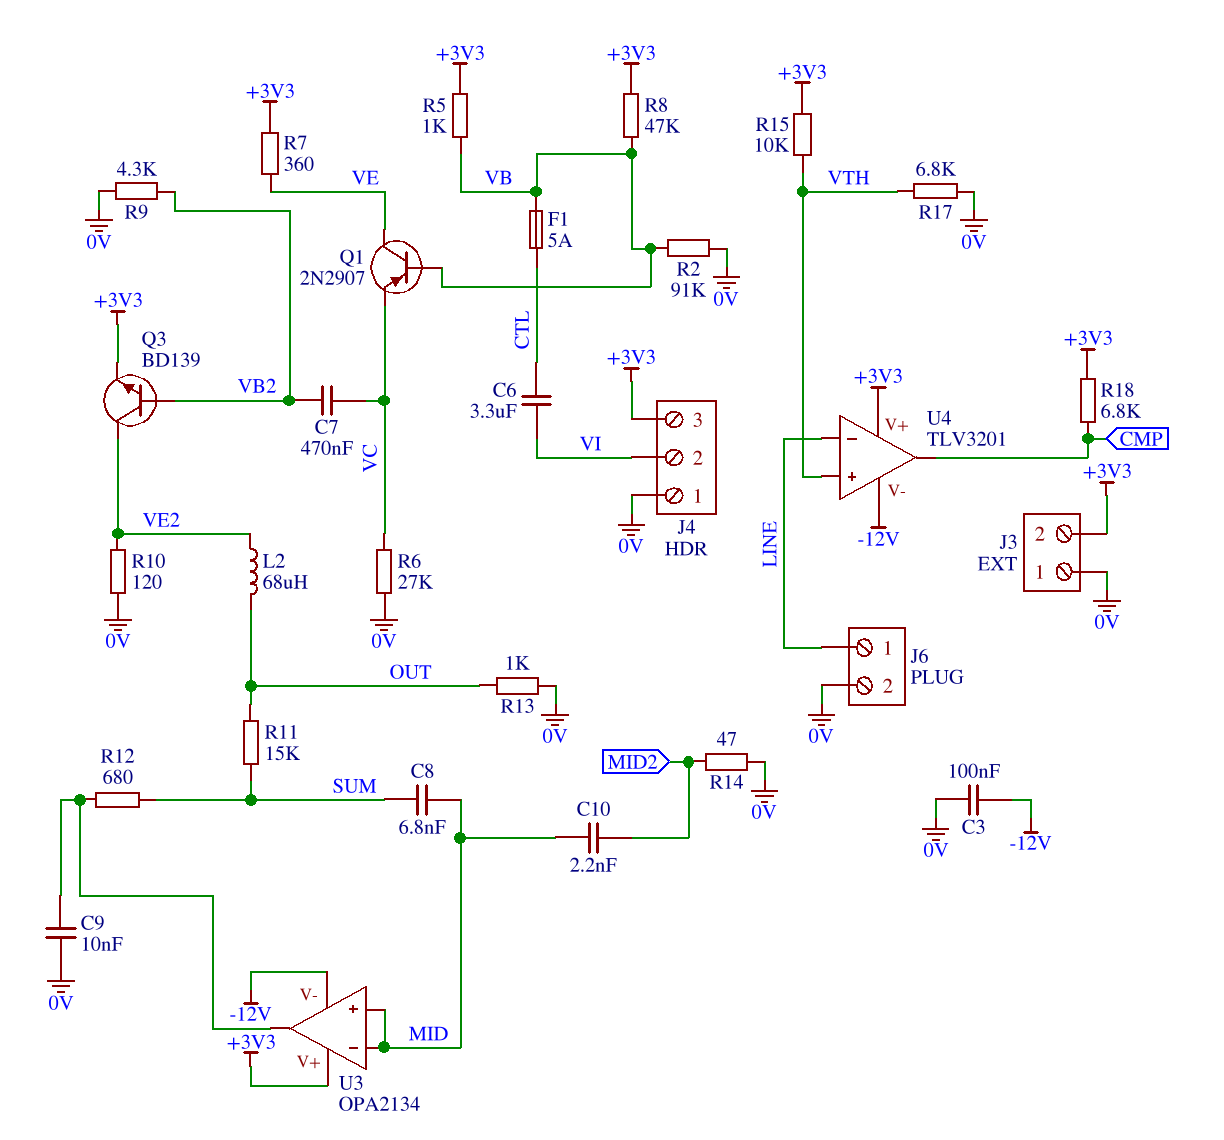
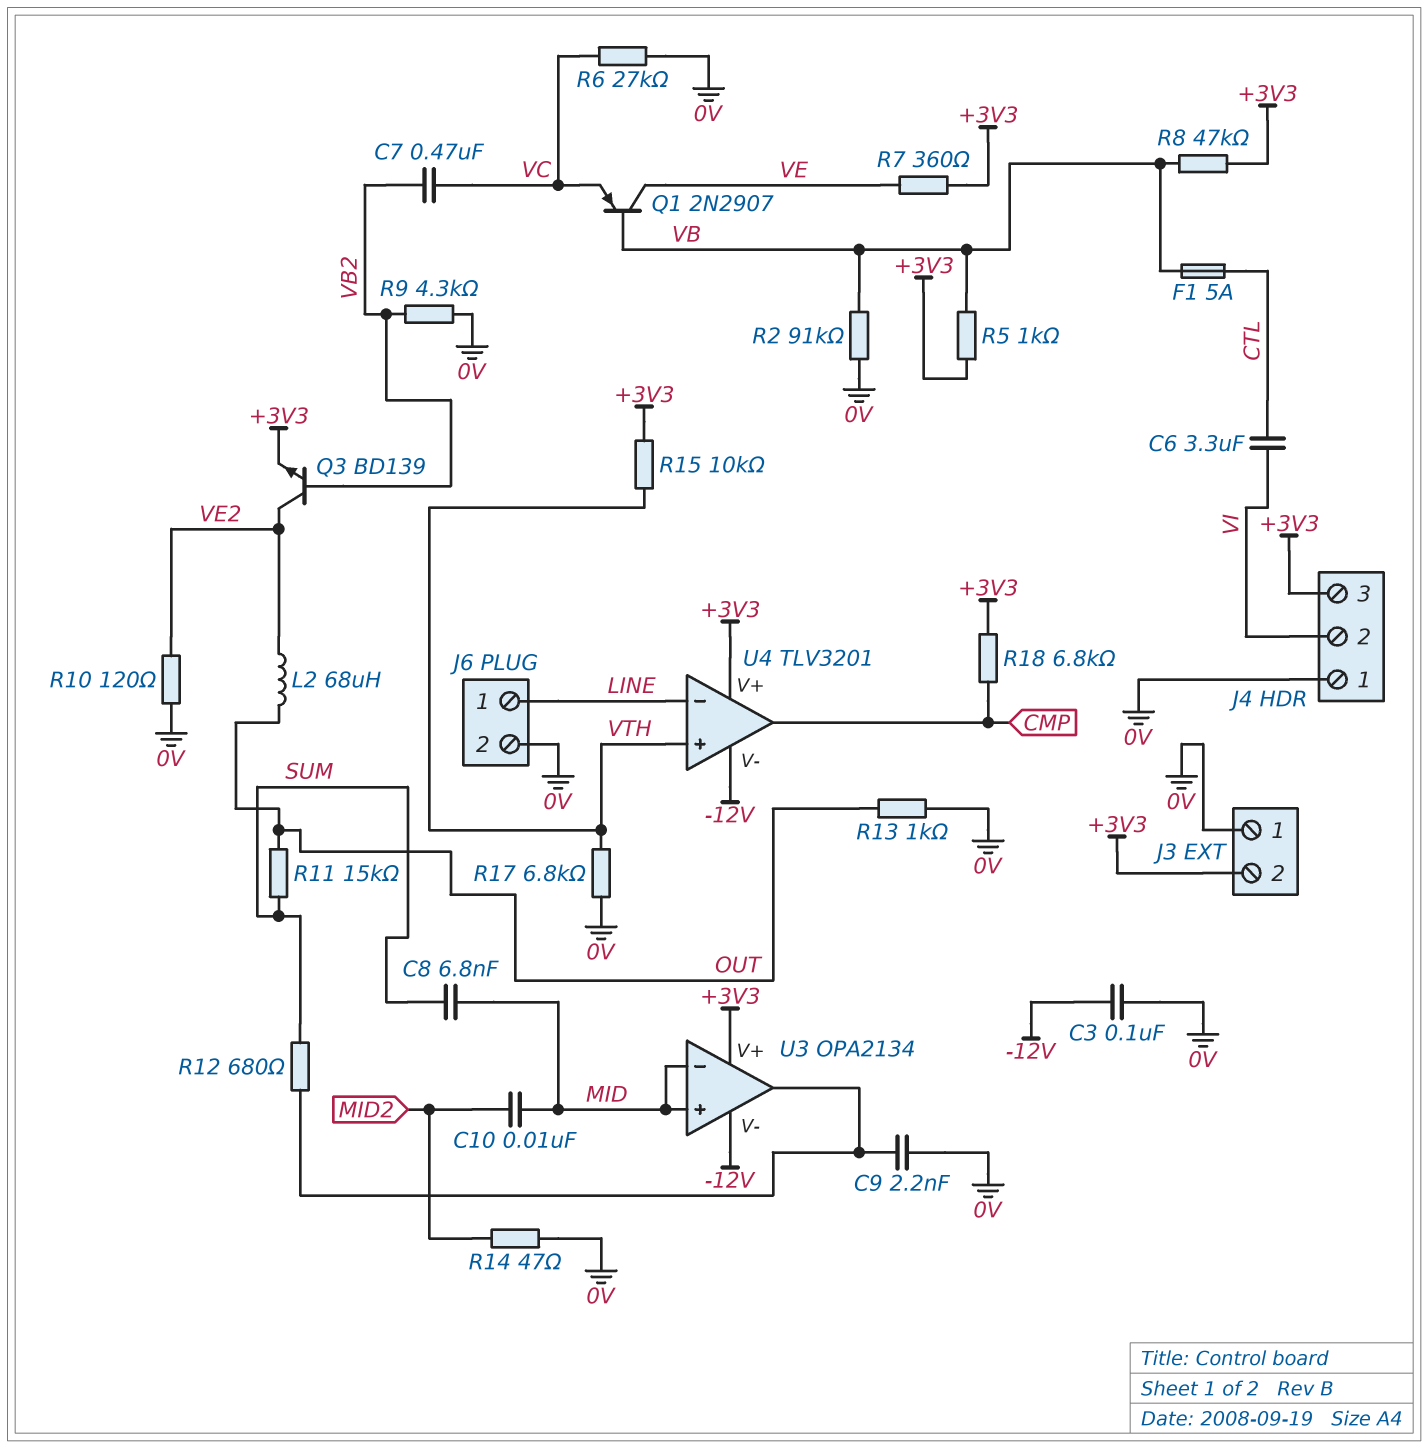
C9: 10nF (0V, U3/out) -> 2.2nF (0V, U3/out)
C10: 2.2nF (MID, MID2) -> 10nF (MID, MID2)

